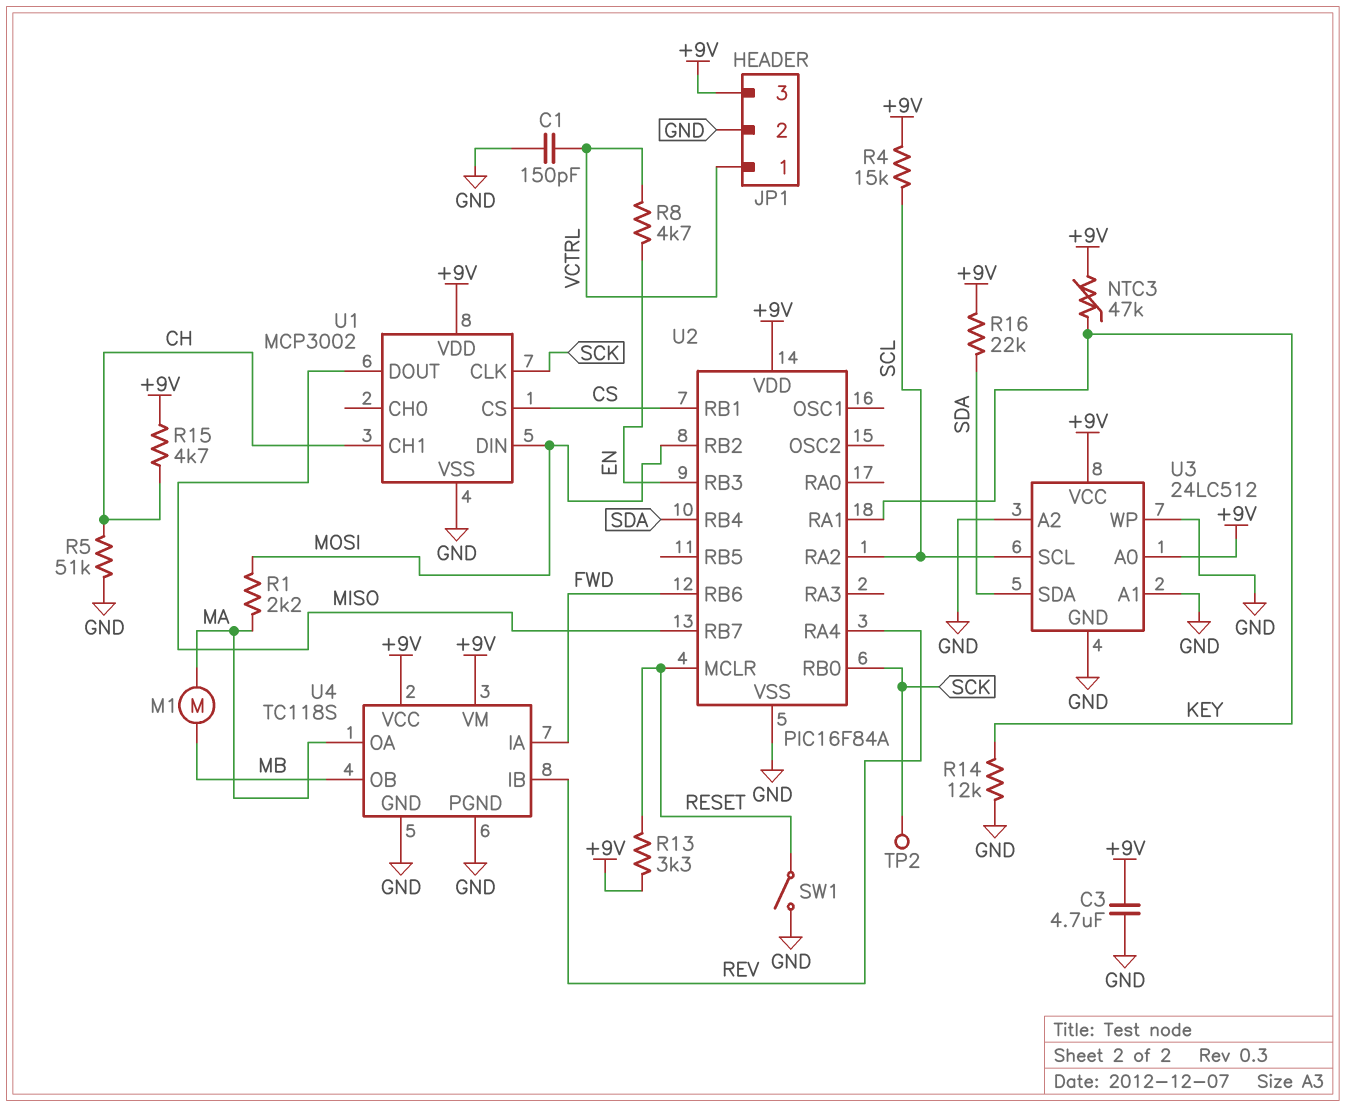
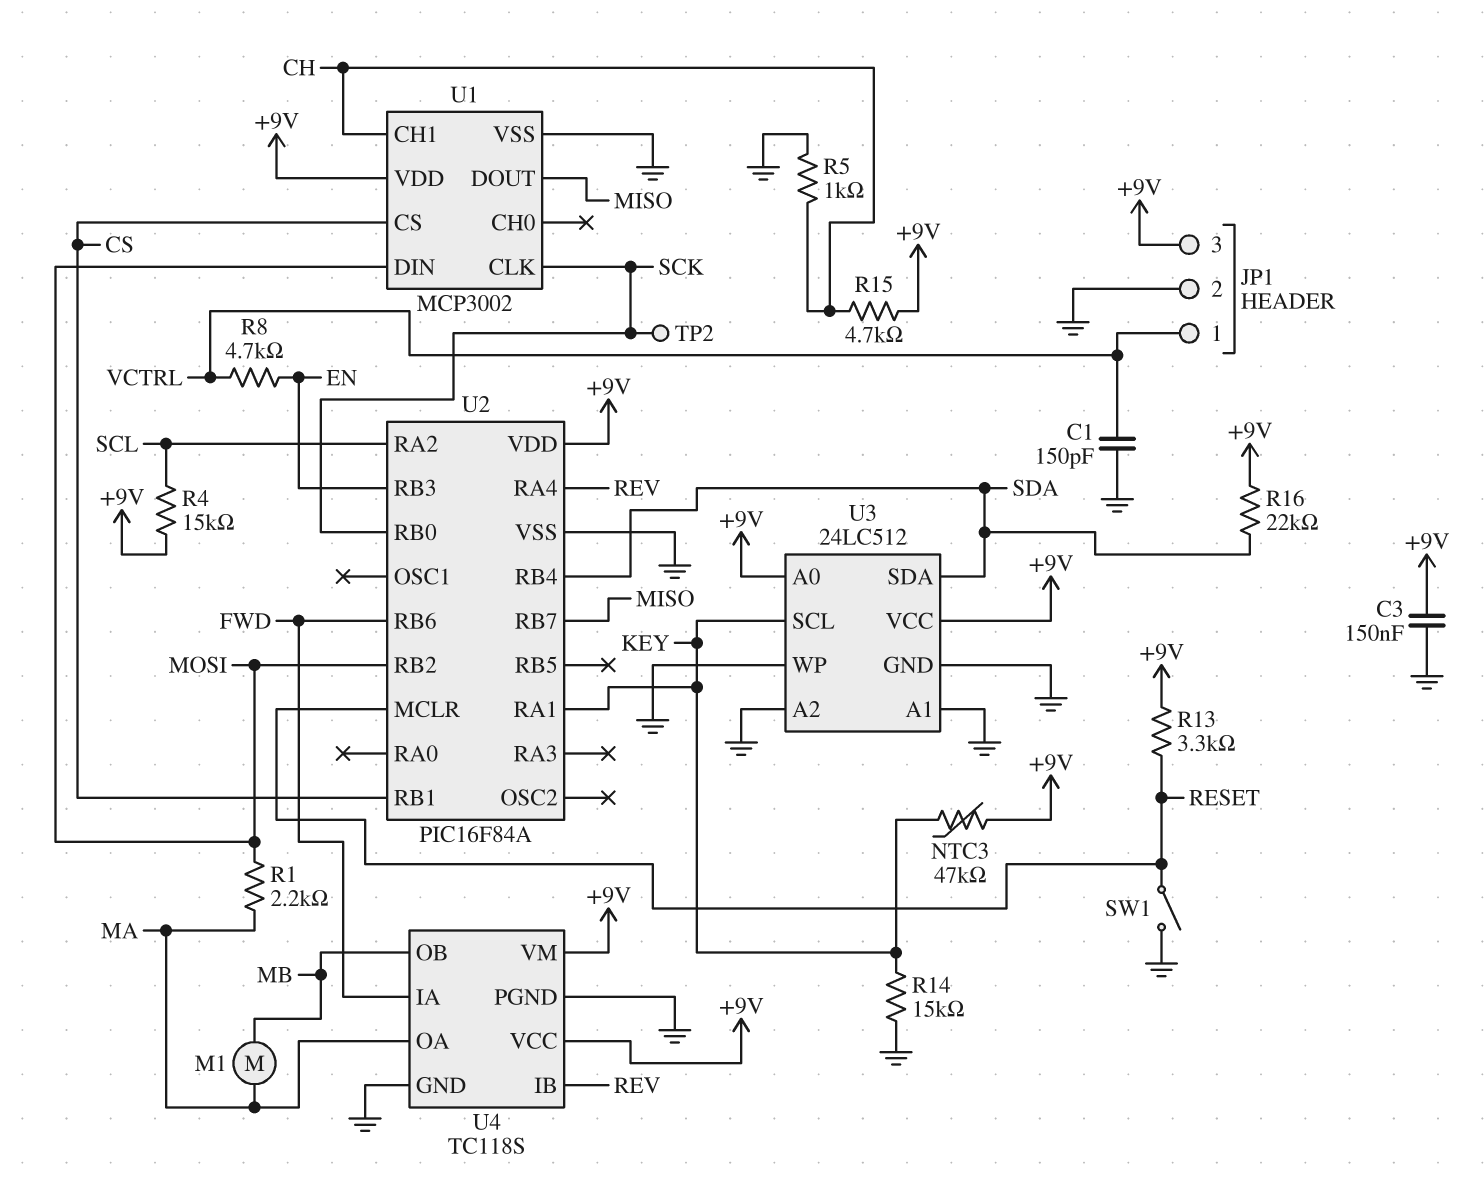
C3: 4.7uF (+9V, GND) -> 150nF (+9V, GND)
R5: 51k (CH, GND) -> 1k (CH, GND)
R14: 12k (GND, KEY) -> 15k (GND, KEY)
U3 pin SCL: SCL -> KEY

